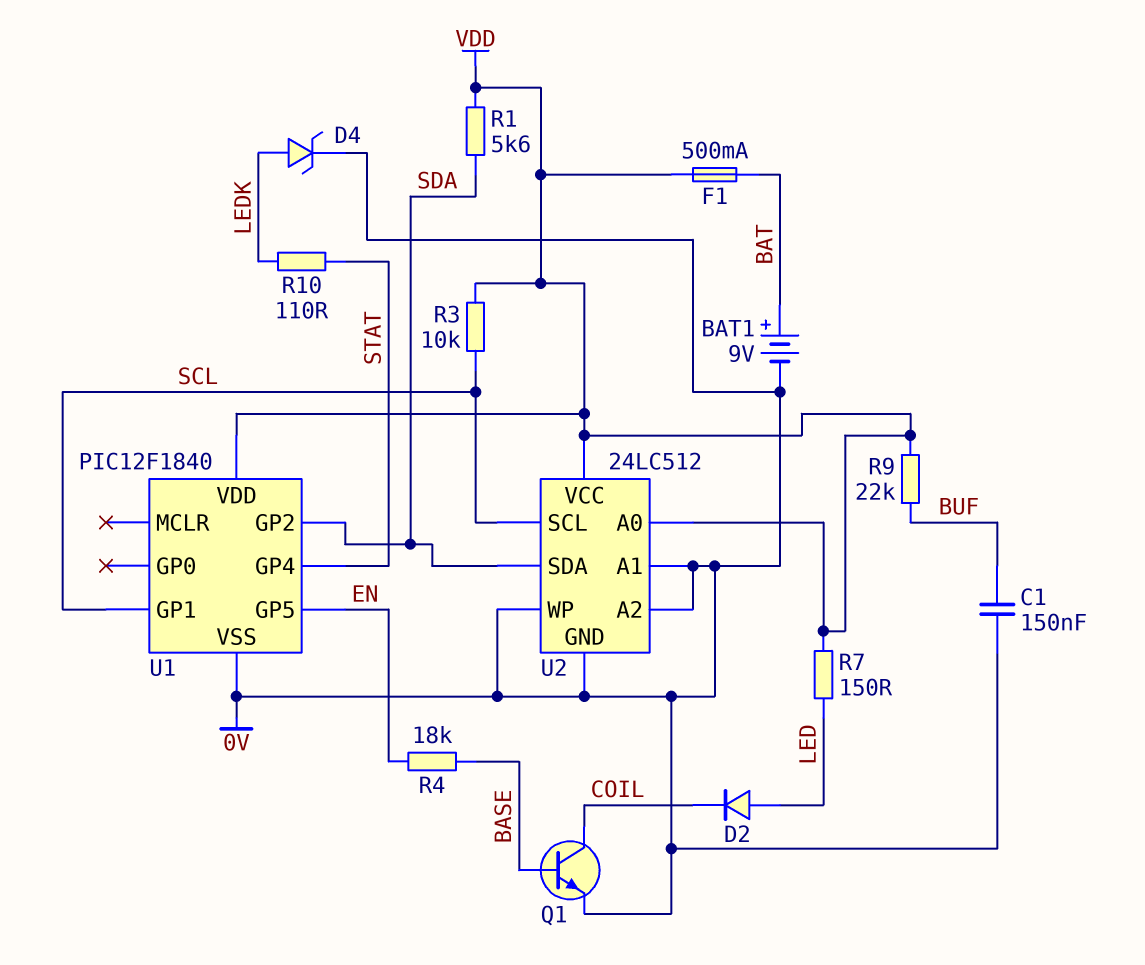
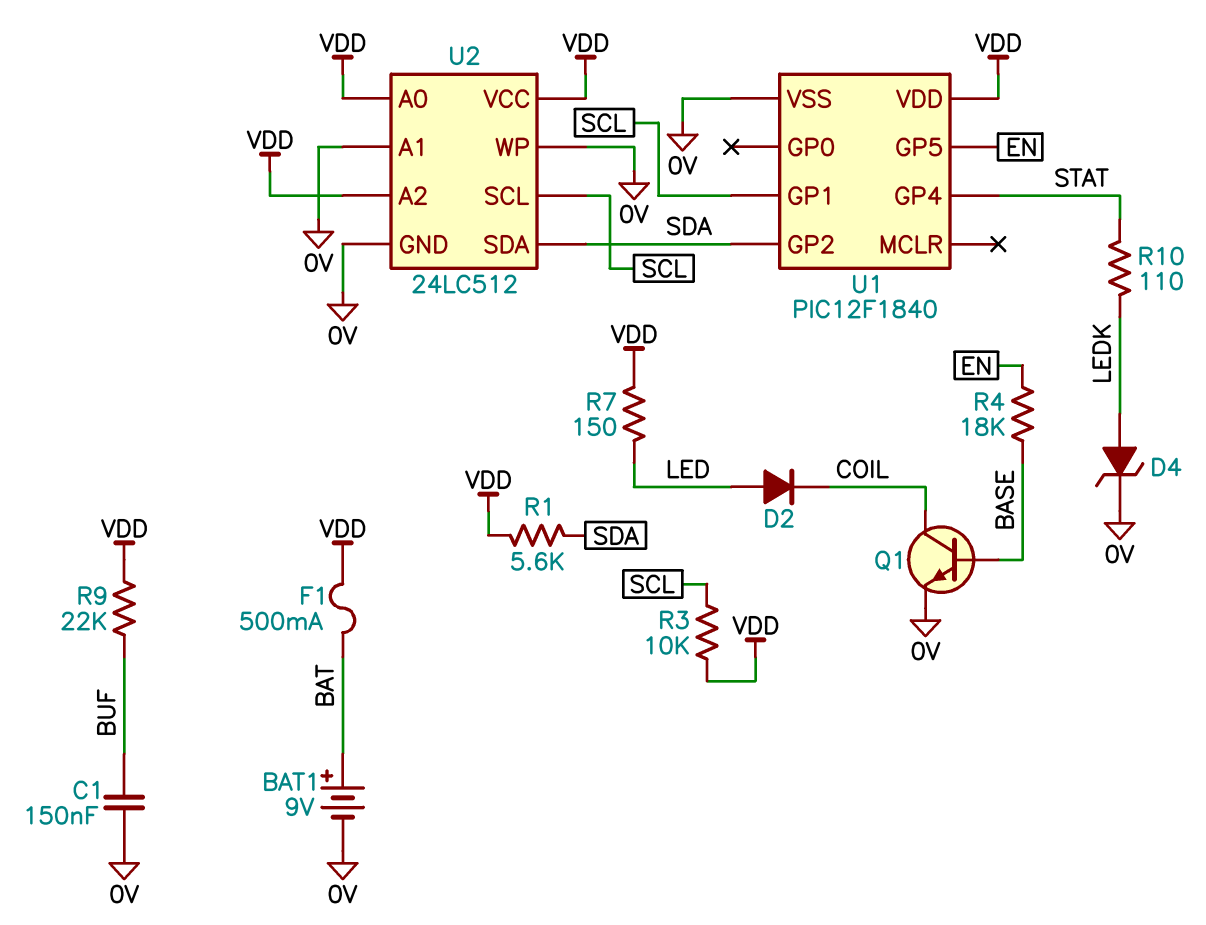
U2 pin A2: 0V -> VDD

